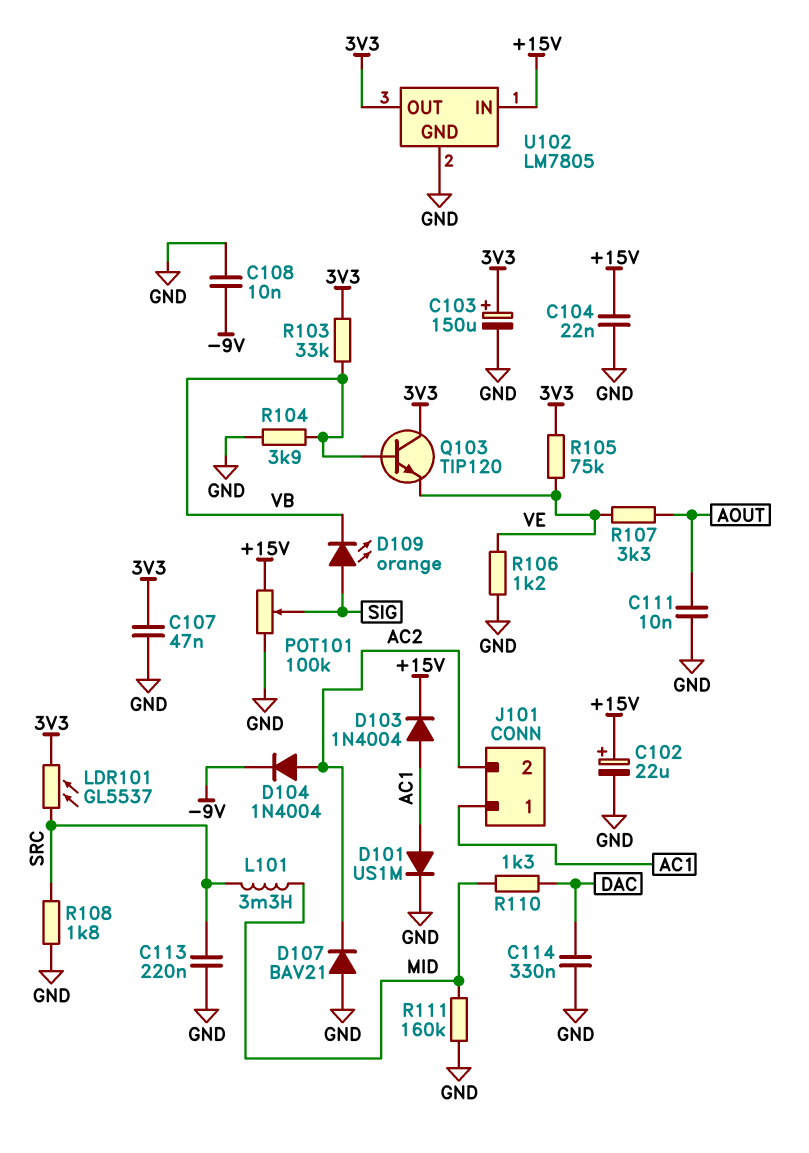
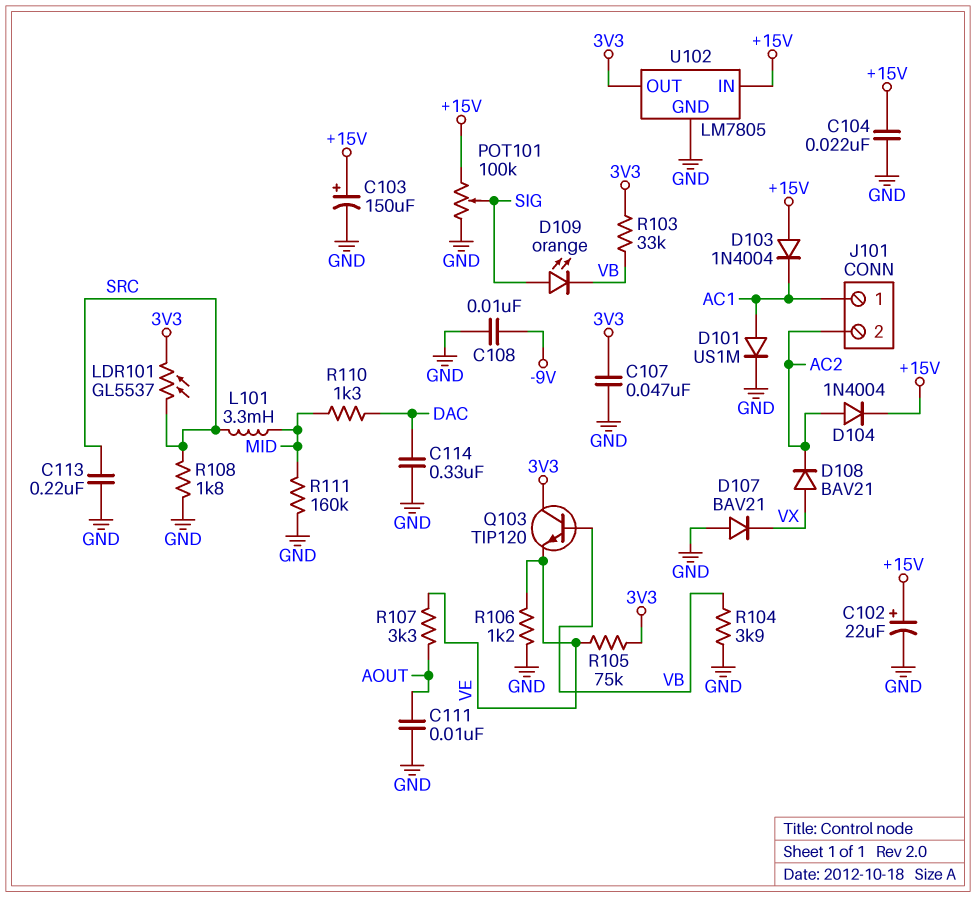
C103: 150uF (plus 3V3, minus GND) -> 150uF (plus +15V, minus GND)
D103: diode 1N4004 (A AC1, K +15V) -> diode 1N4004 (A +15V, K AC1)
D104: diode 1N4004 (A AC2, K -9V) -> diode 1N4004 (A AC2, K +15V)
D107: diode BAV21 (A GND, K AC2) -> diode BAV21 (A GND, K VX)
D108: none -> diode BAV21 (A VX, K AC2)

